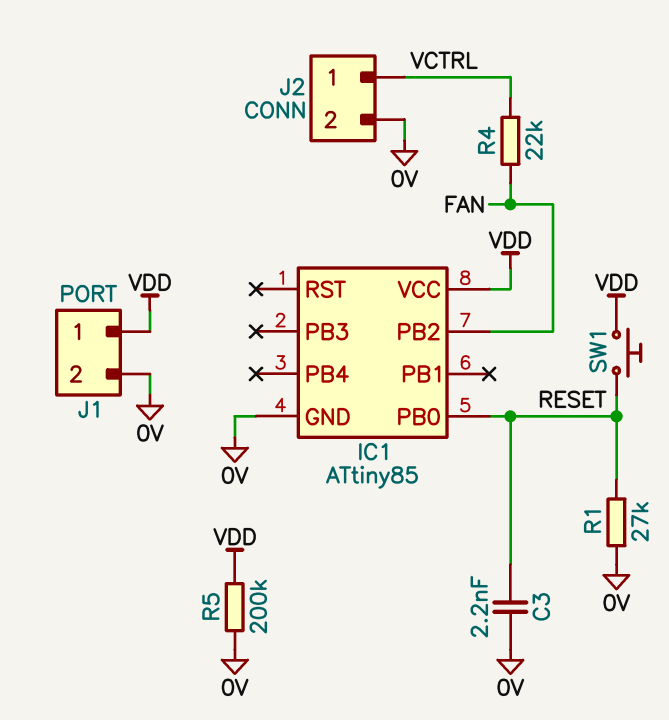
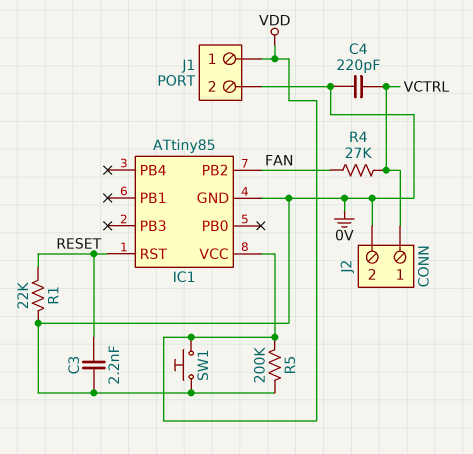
C4: none -> 220pF (0V, VCTRL)
IC1 pin PB0: RESET -> none
IC1 pin RST: none -> RESET
R1: 27k (0V, RESET) -> 22k (0V, RESET)
R4: 22k (FAN, VCTRL) -> 27k (FAN, VCTRL)
SW1: button (RESET, VDD) -> button (0V, VDD)

